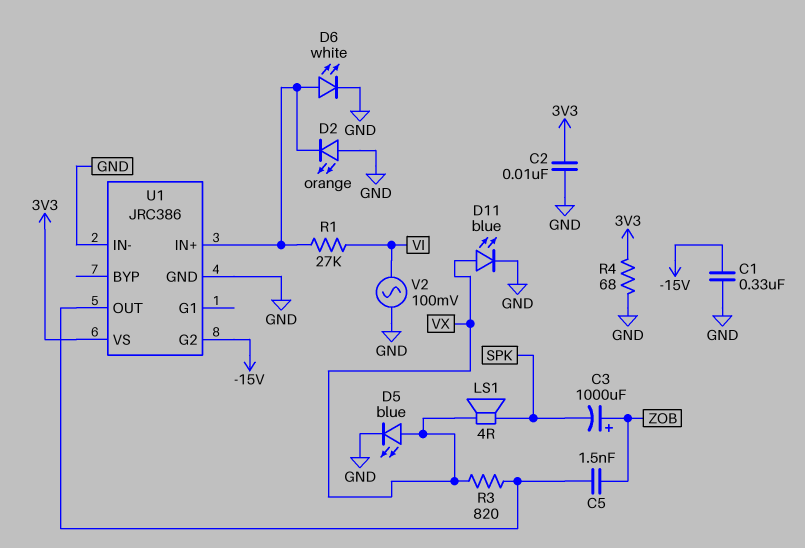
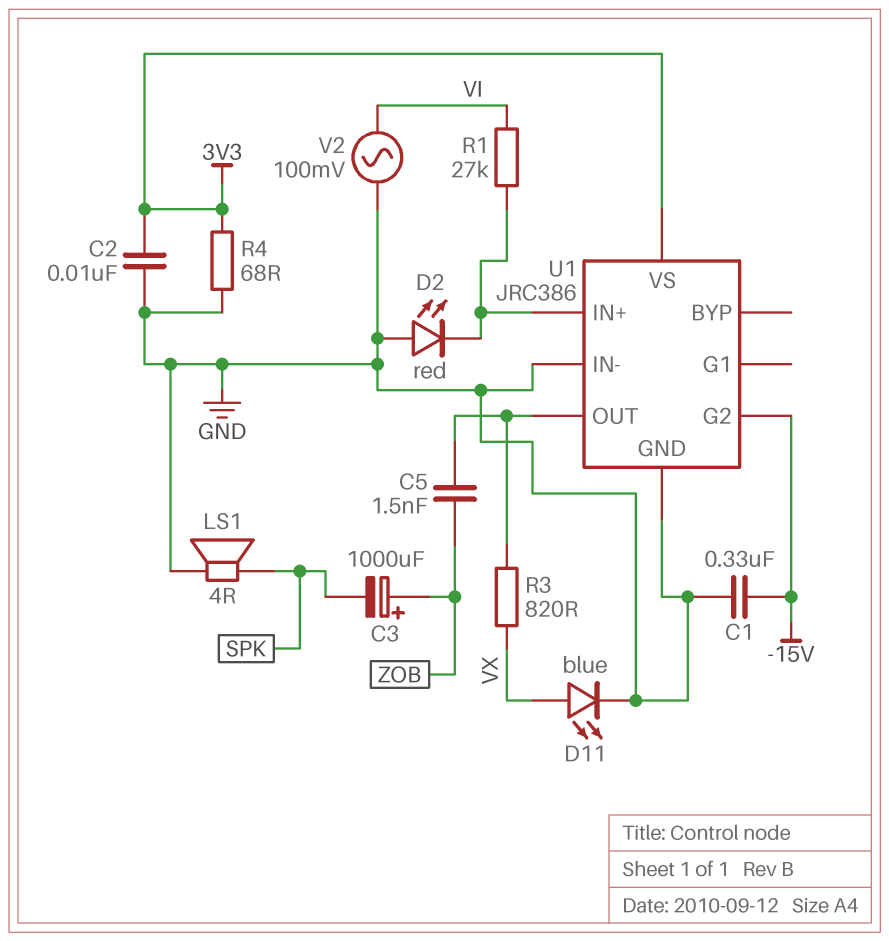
D2: LED orange (A GND, K U1/IN+) -> LED red (A GND, K U1/IN+)
D5: LED blue (A VX, K GND) -> none
D6: LED white (A U1/IN+, K GND) -> none
LS1: speaker 4R (SPK, VX) -> speaker 4R (GND, SPK)

